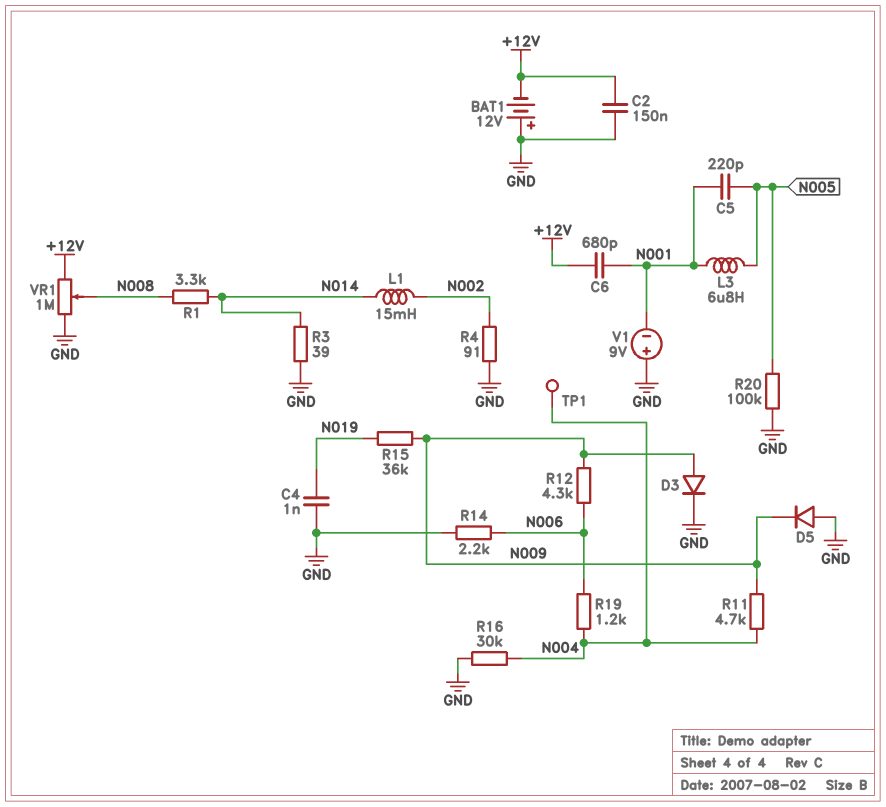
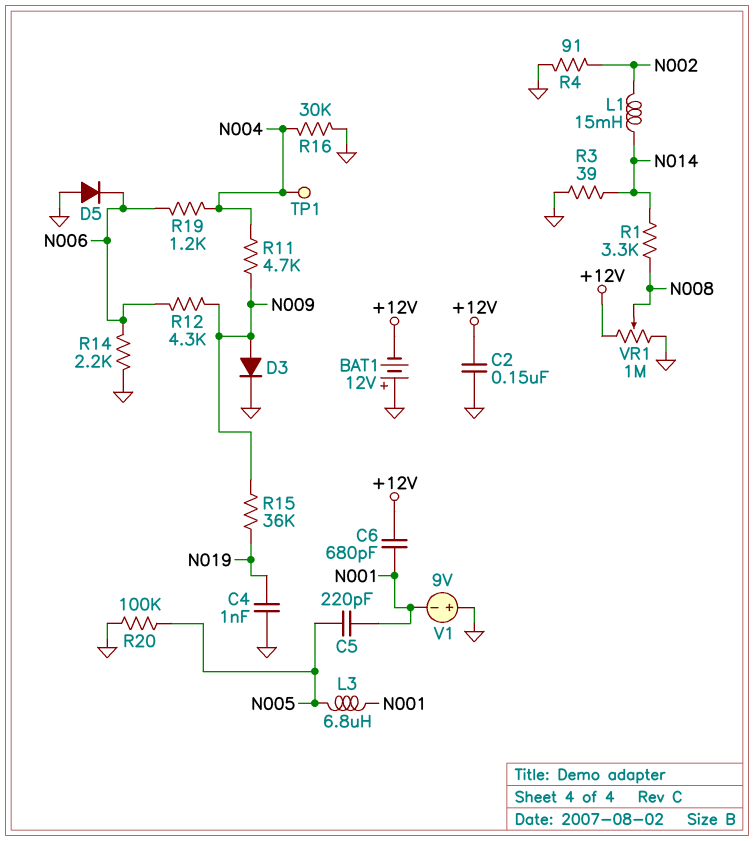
D5: diode (A GND, K N009) -> diode (A GND, K N006)

